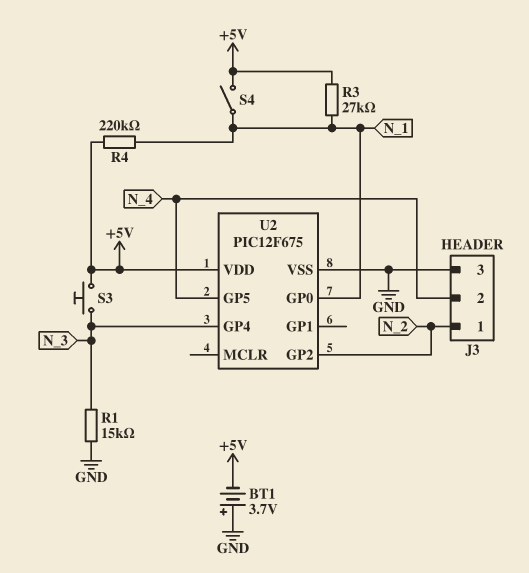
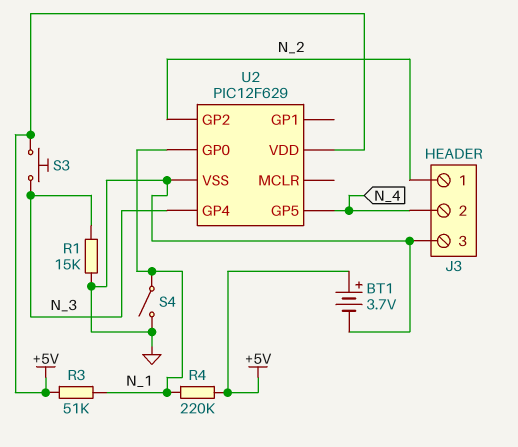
BT1: 3.7V (plus GND, minus +5V) -> 3.7V (plus +5V, minus GND)
R3: 27k (+5V, N_1) -> 51k (+5V, N_1)
S4: switch (+5V, N_1) -> switch (GND, N_1)
U2: PIC12F675 -> PIC12F629

